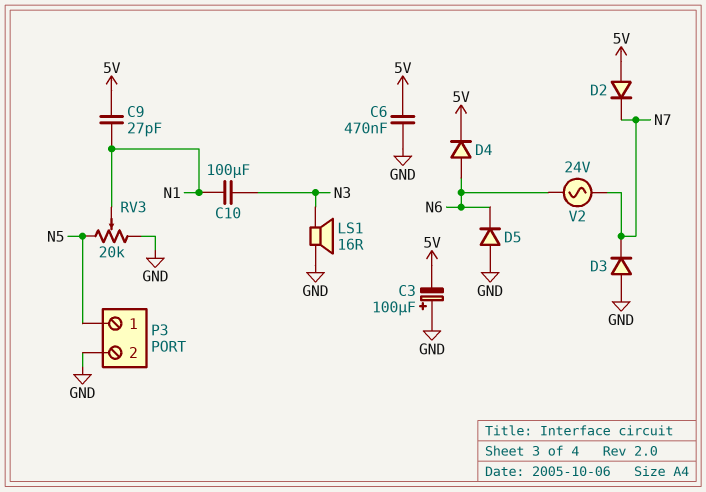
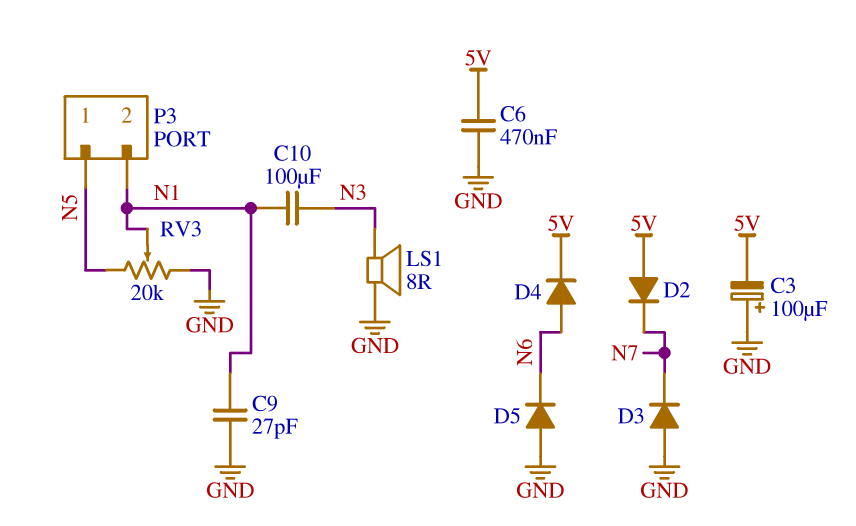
C9: 27pF (5V, N1) -> 27pF (GND, N1)
LS1: speaker 16R (GND, N3) -> speaker 8R (GND, N3)
P3 pin 2: GND -> N1
V2: AC 24V (N6, N7) -> none

